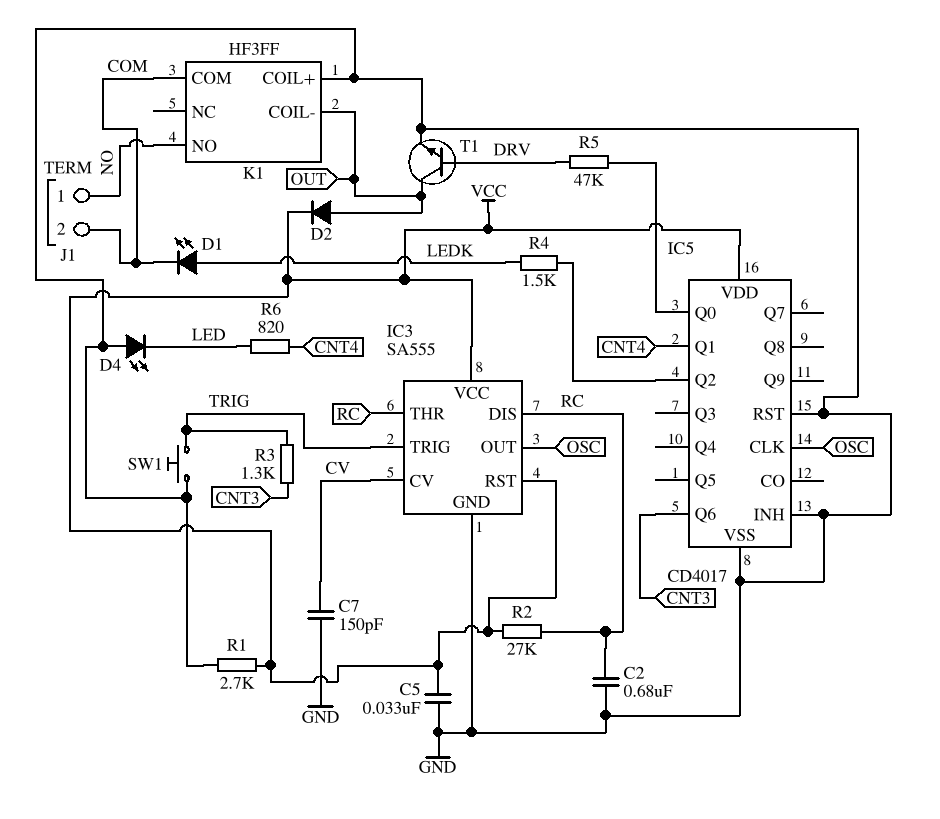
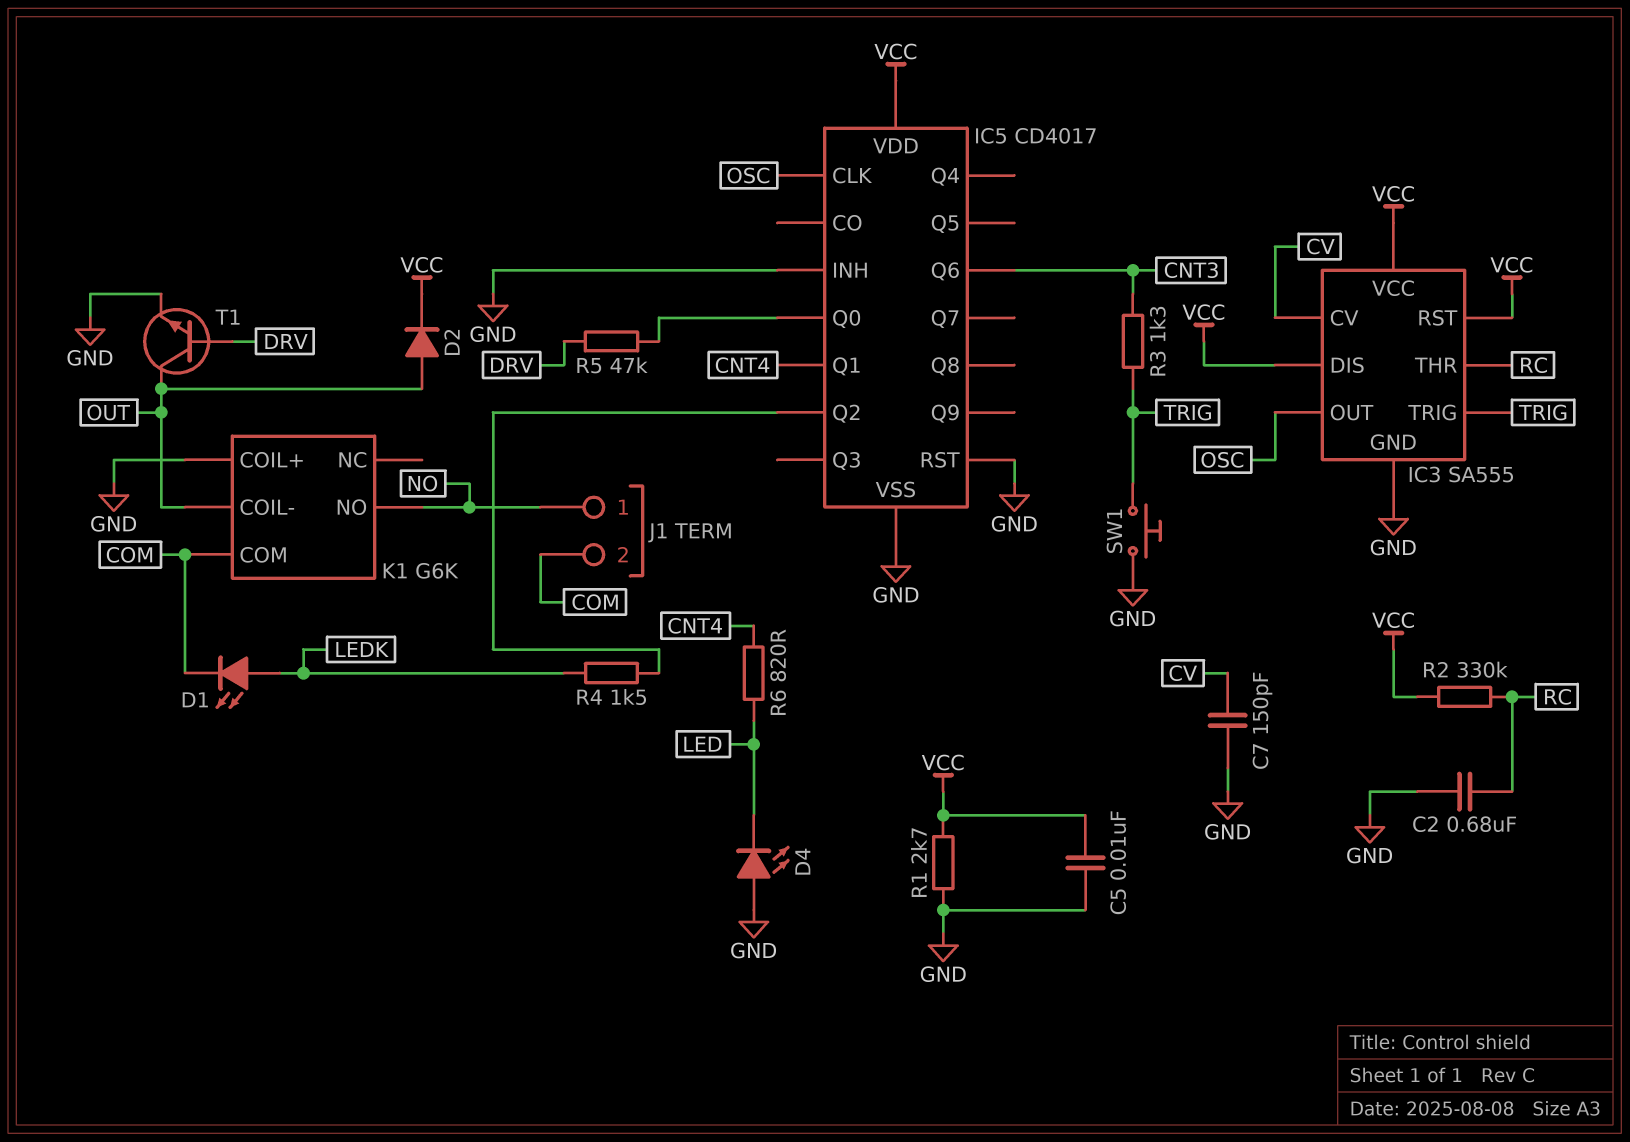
C5: 33nF (GND, VCC) -> 10nF (GND, VCC)
IC3 pin DIS: RC -> VCC
K1: HF3FF -> G6K
R2: 27k (RC, VCC) -> 330k (RC, VCC)

